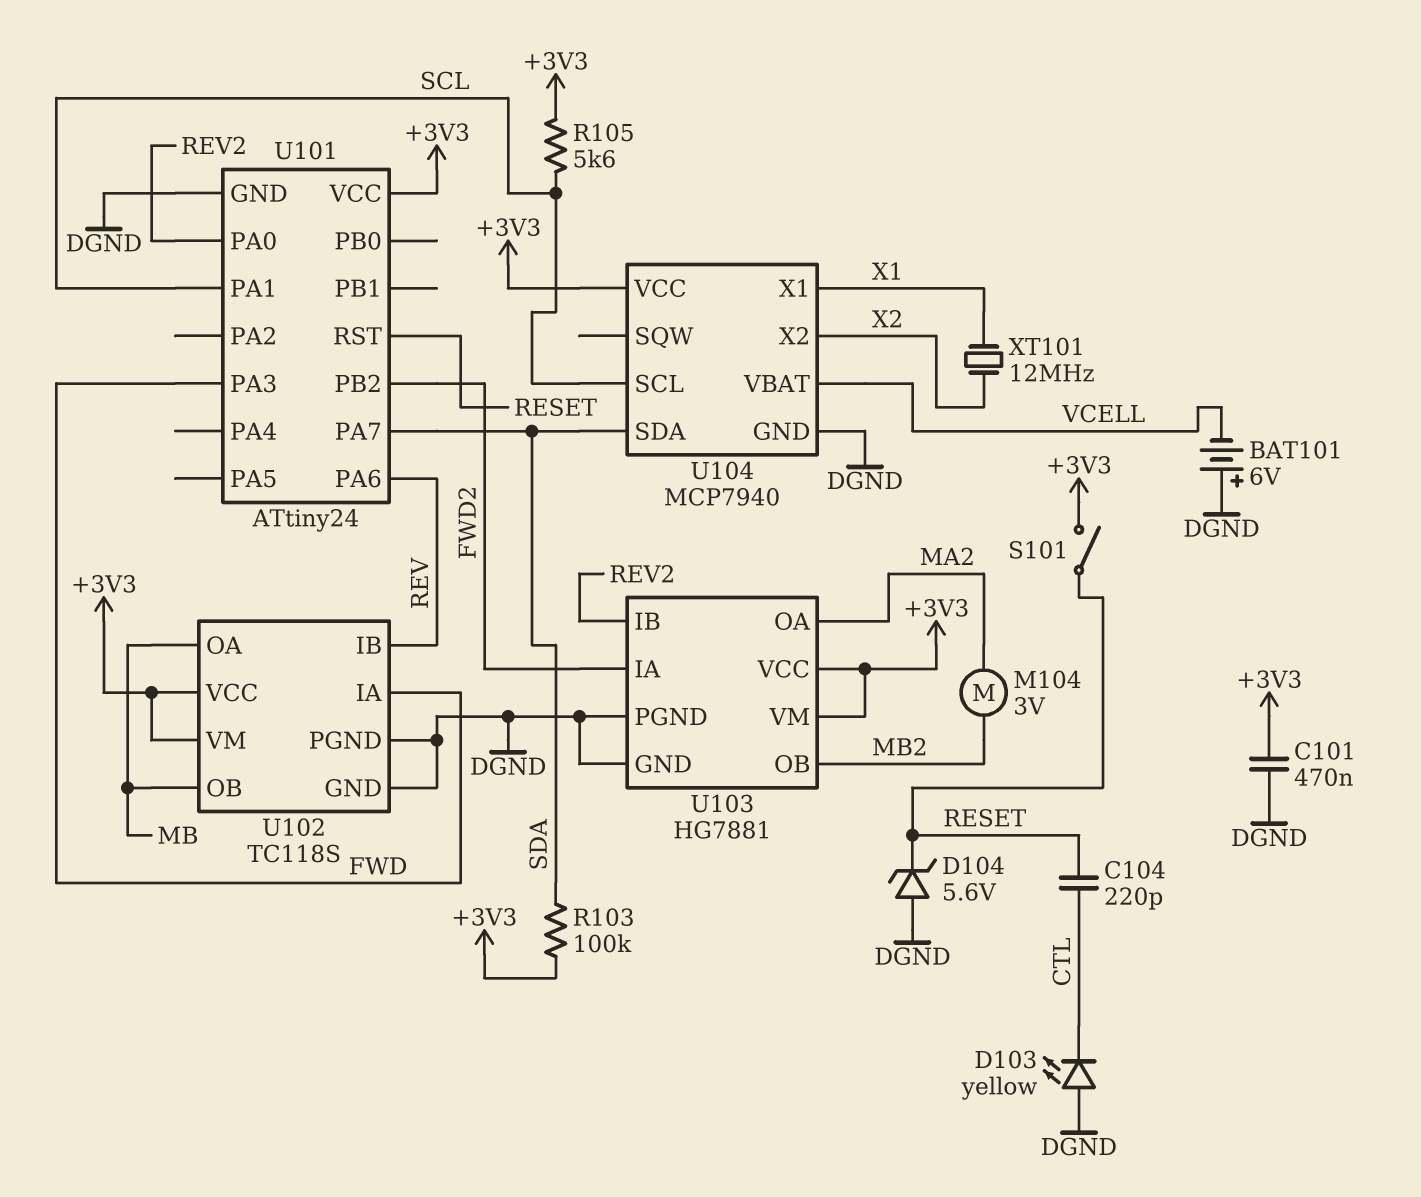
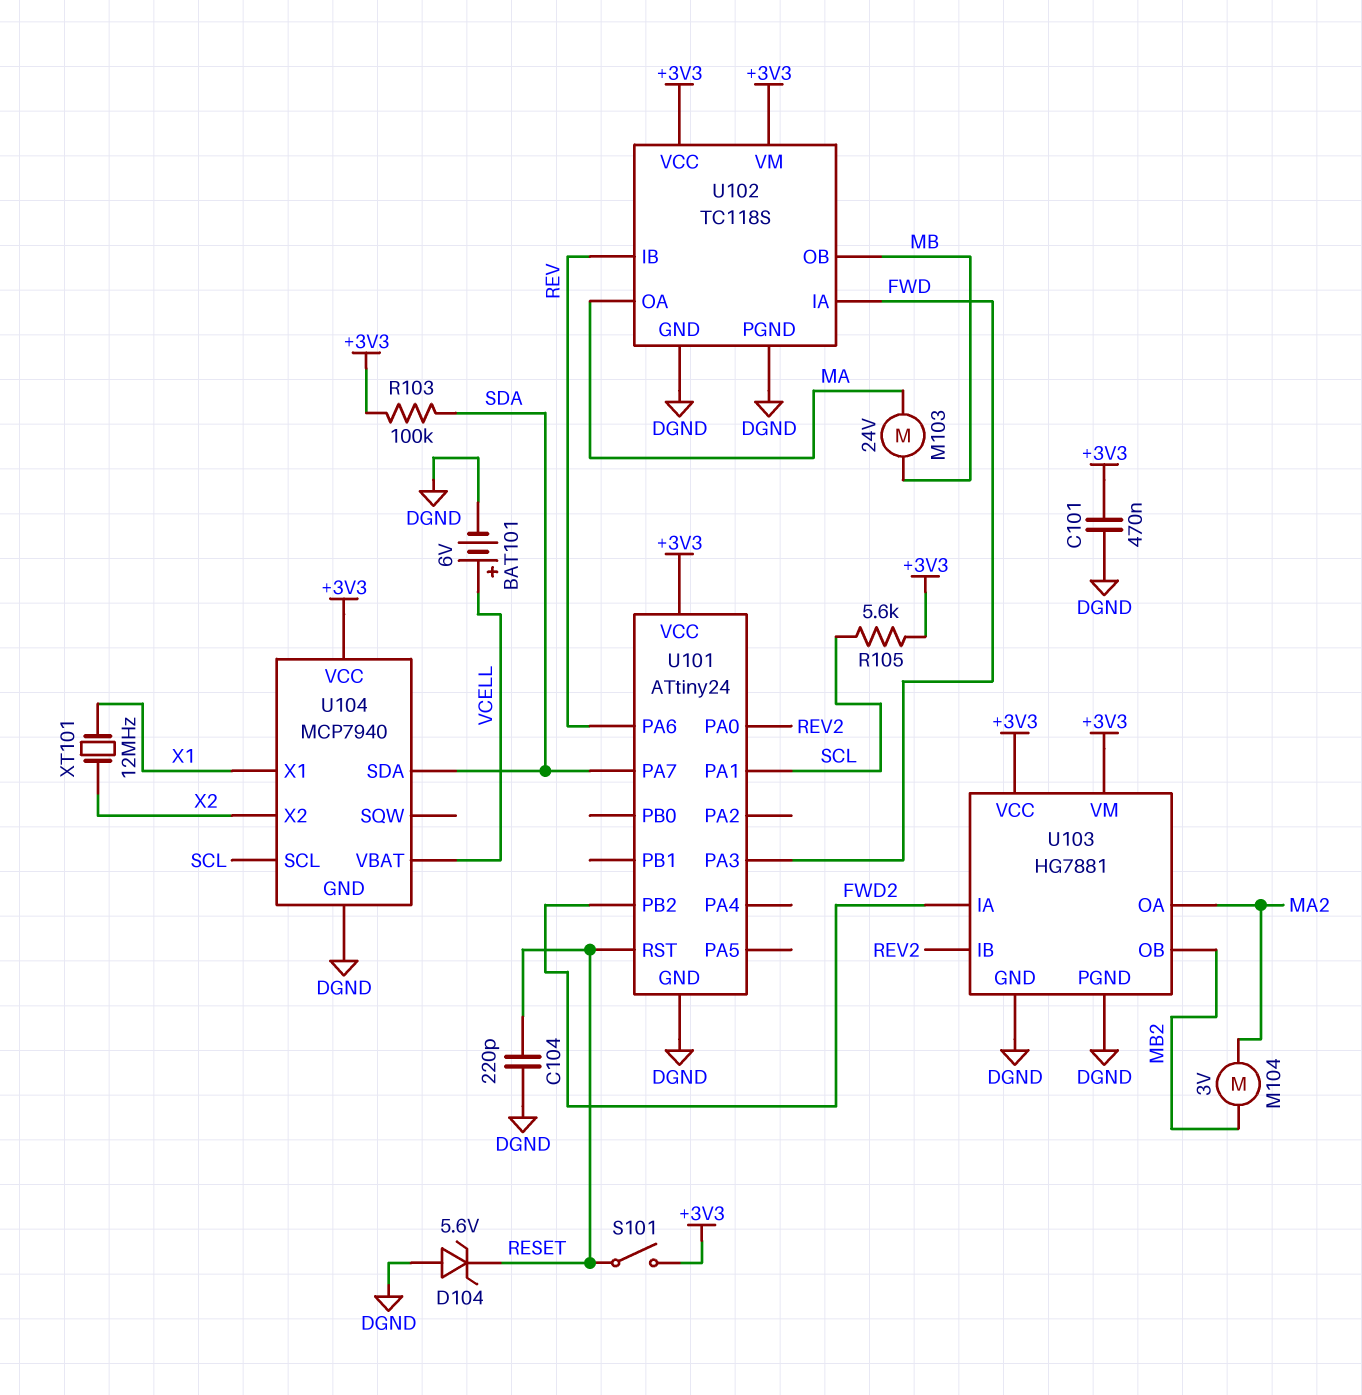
BAT101: 6V (plus DGND, minus VCELL) -> 6V (plus VCELL, minus DGND)
C104: 220pF (CTL, RESET) -> 220pF (DGND, RESET)
D103: LED yellow (A DGND, K CTL) -> none
M103: none -> motor 24V (MA, MB)
U102 pin OA: MB -> MA

